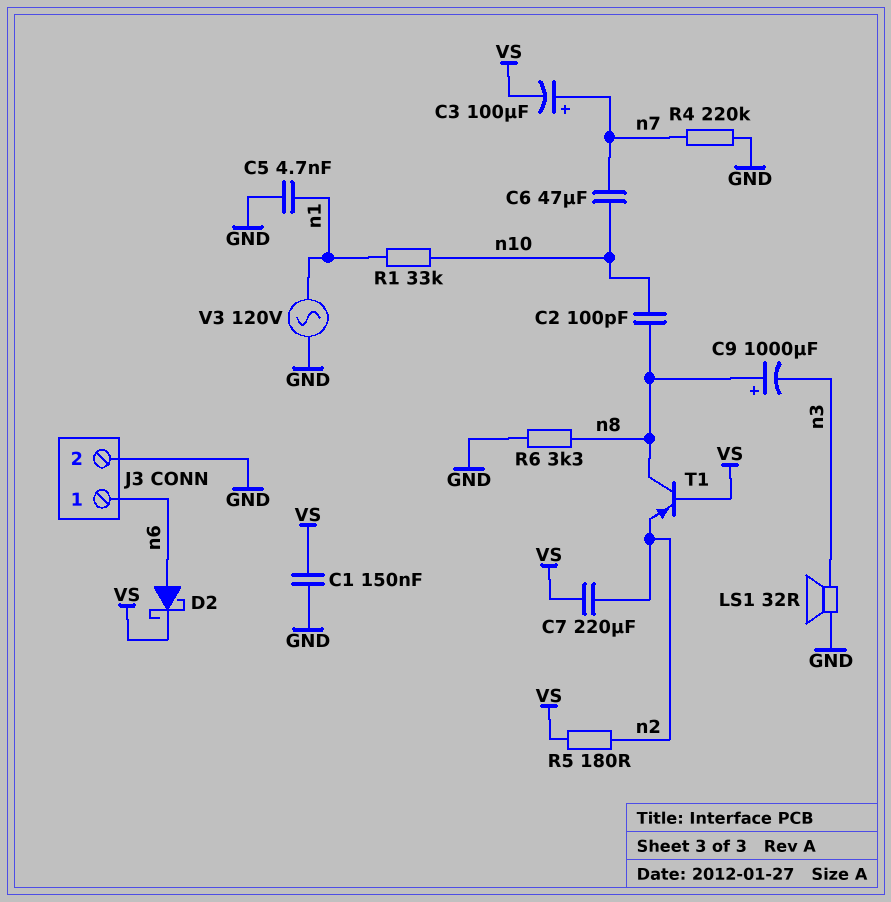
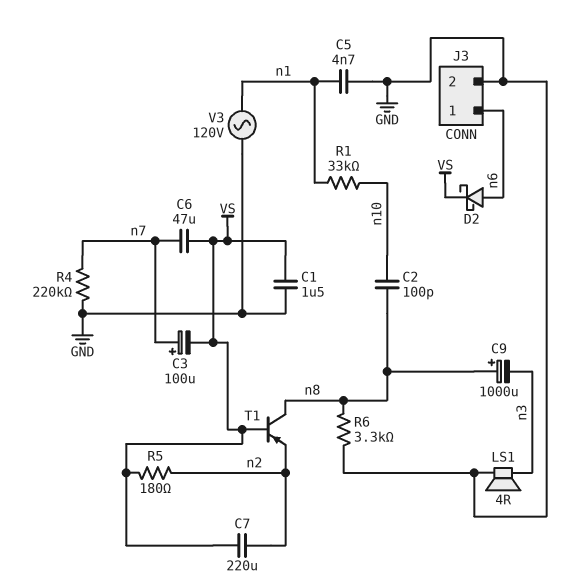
C1: 150nF (GND, VS) -> 1.5uF (GND, VS)
C6: 47uF (n7, n10) -> 47uF (VS, n7)
LS1: speaker 32R (GND, n3) -> speaker 4R (GND, n3)

